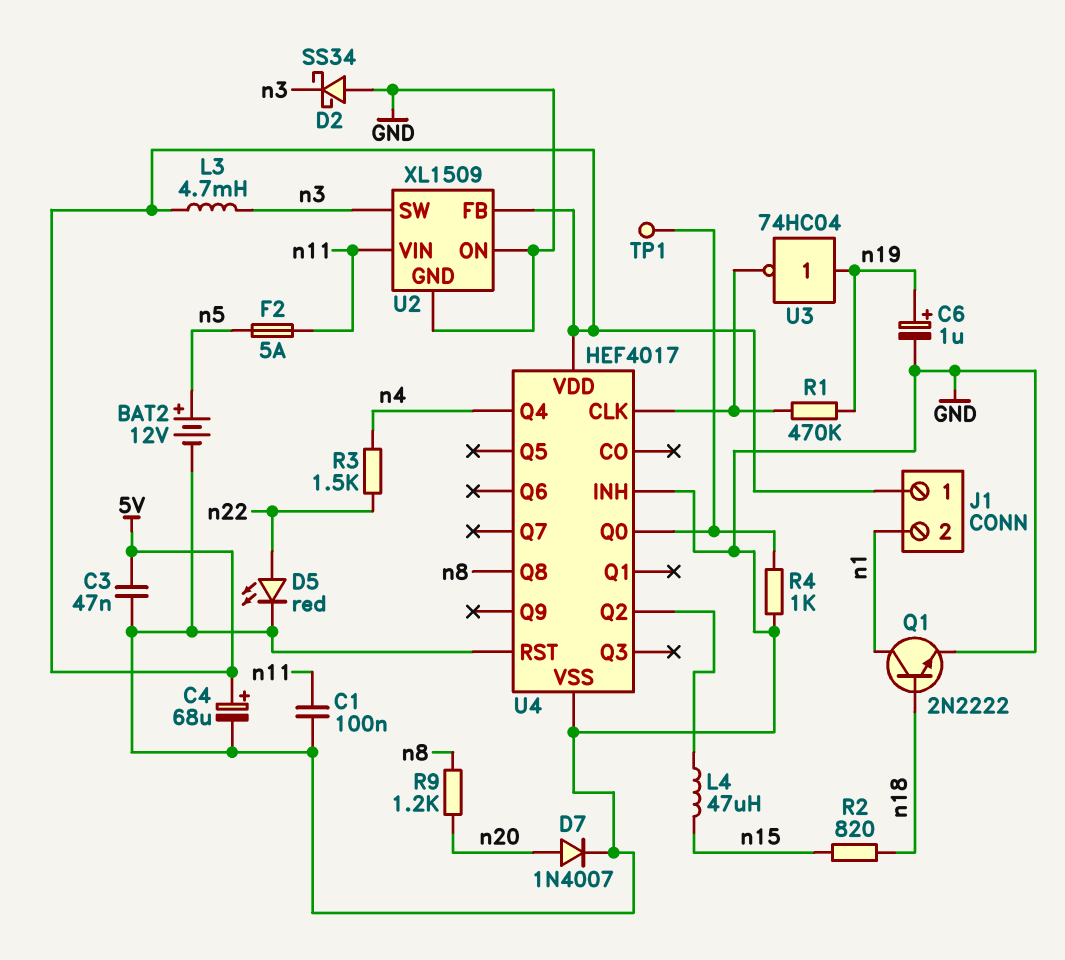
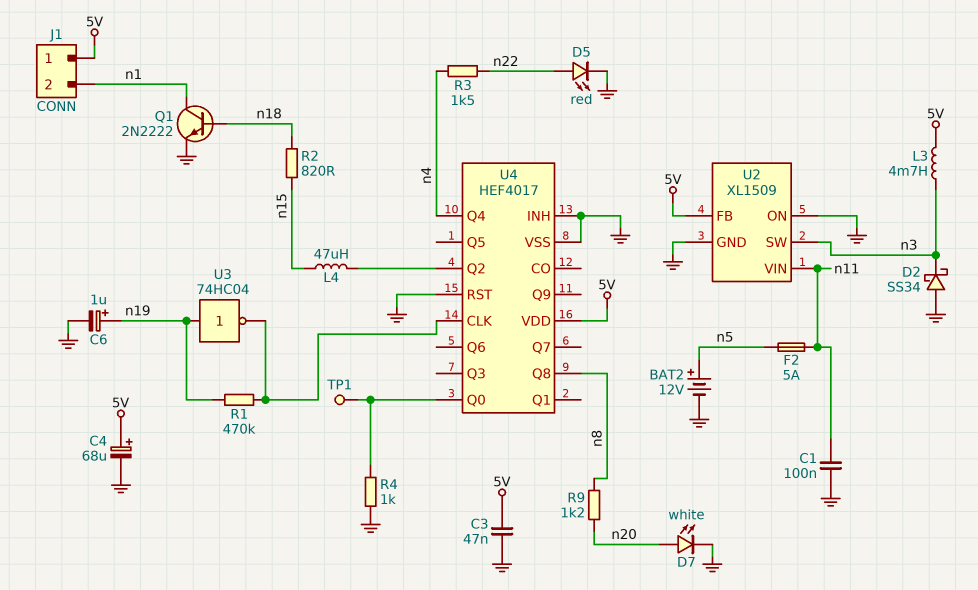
D7: diode 1N4007 (A n20, K GND) -> LED white (A n20, K GND)

